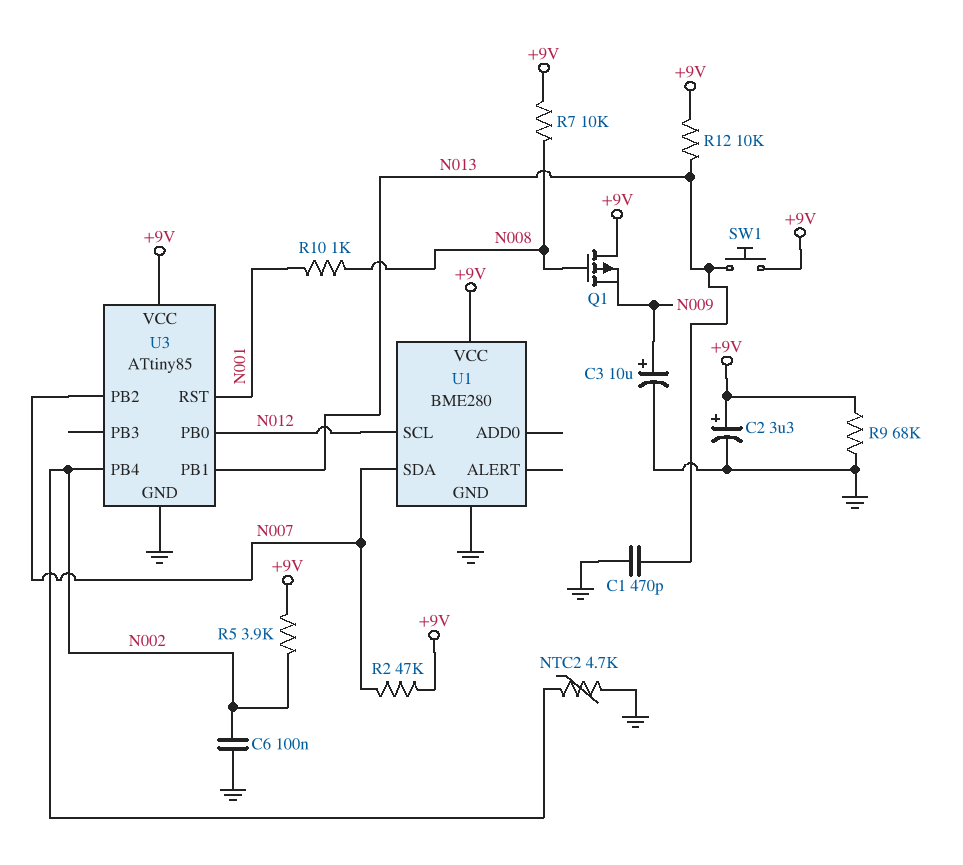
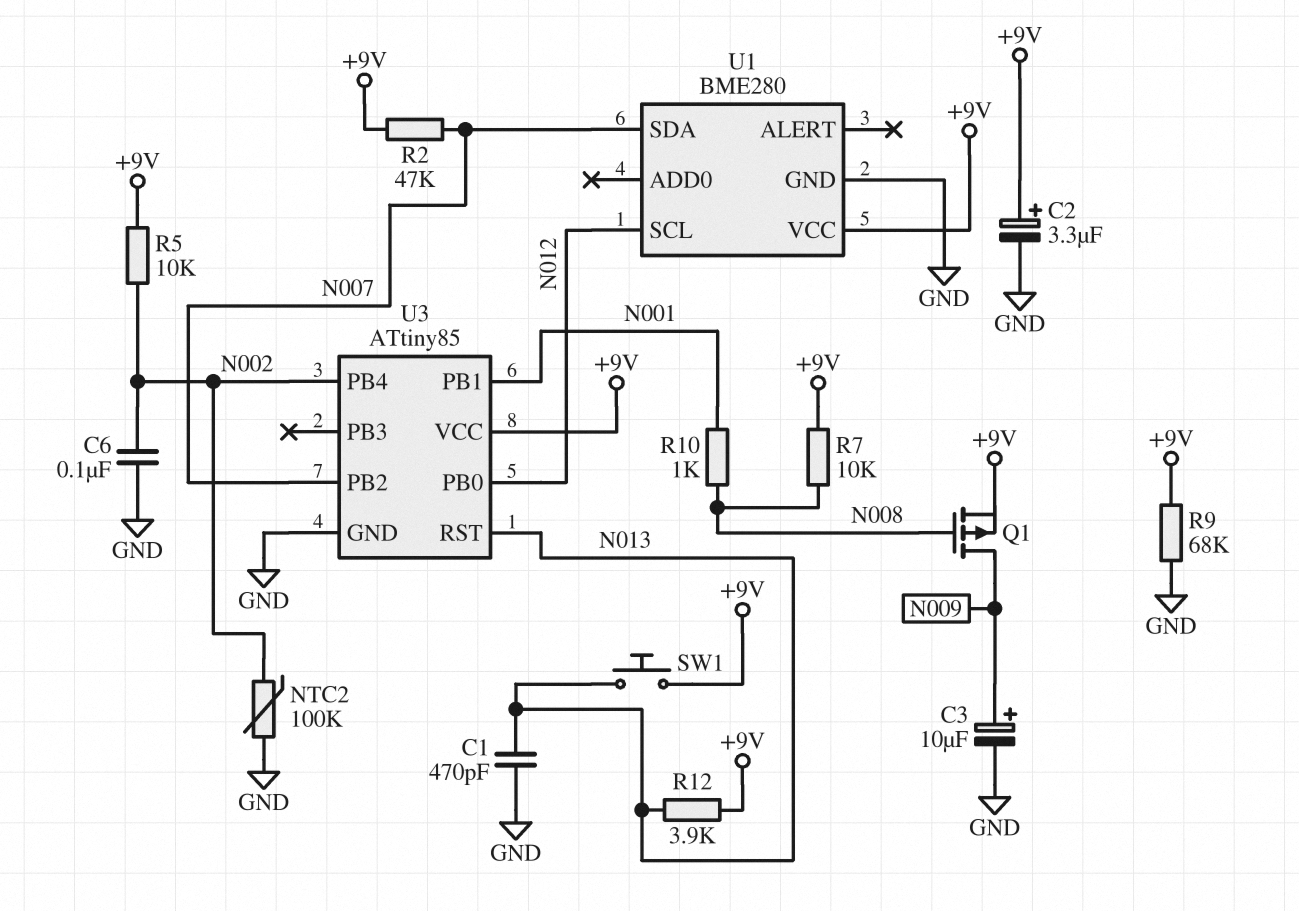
NTC2: 4.7k (GND, N002) -> 100k (GND, N002)
Q1: PMOS (G N008, D +9V, S N009) -> PMOS (G N008, D N009, S +9V)
R5: 3.9k (+9V, N002) -> 10k (+9V, N002)
R12: 10k (+9V, N013) -> 3.9k (+9V, N013)
U3 pin PB1: N013 -> N001
U3 pin RST: N001 -> N013

